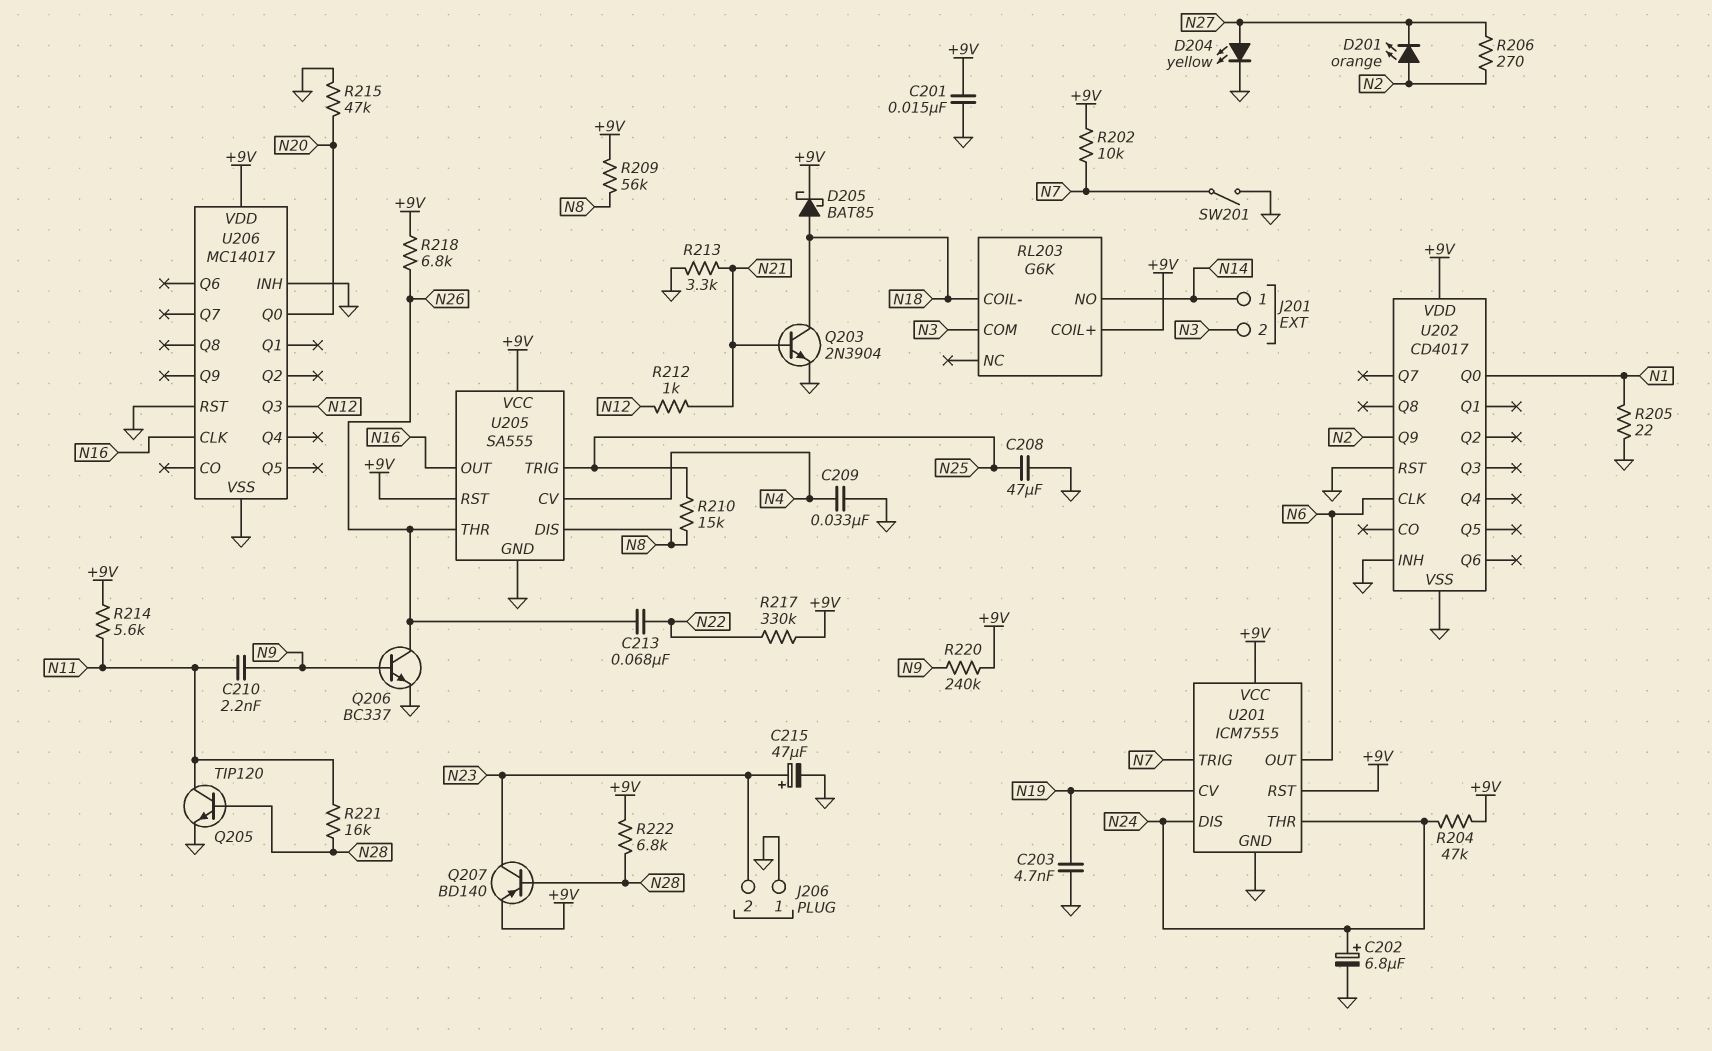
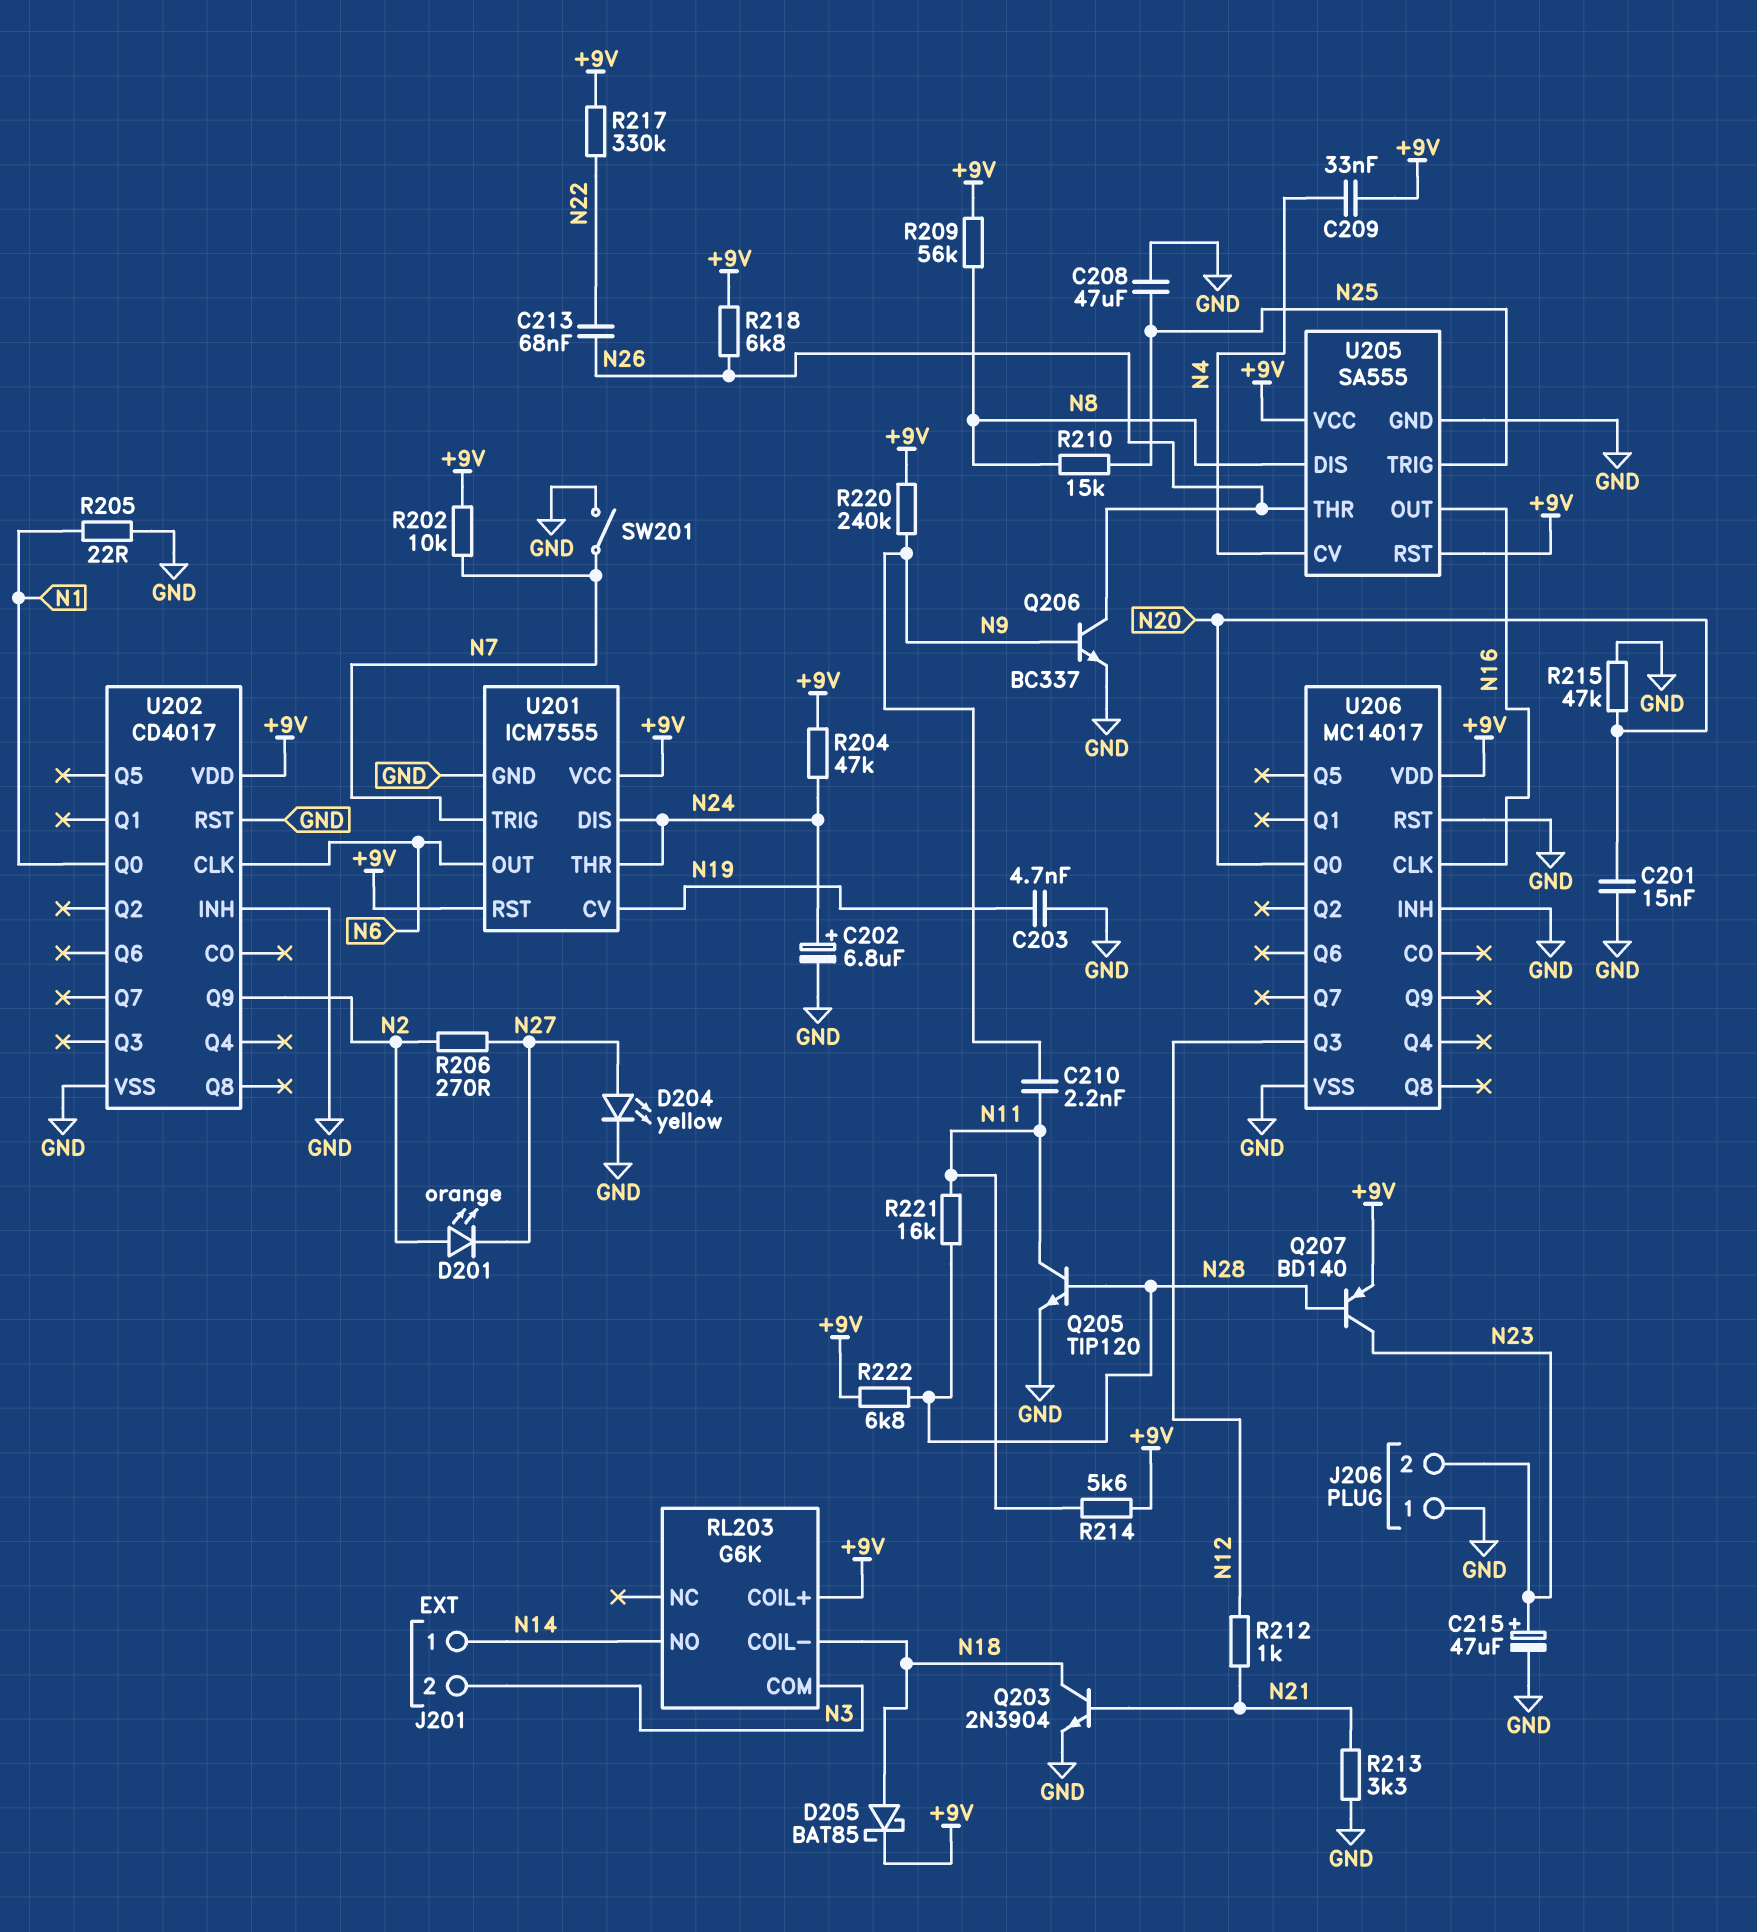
C201: 15nF (+9V, GND) -> 15nF (GND, N20)
C209: 33nF (GND, N4) -> 33nF (+9V, N4)

